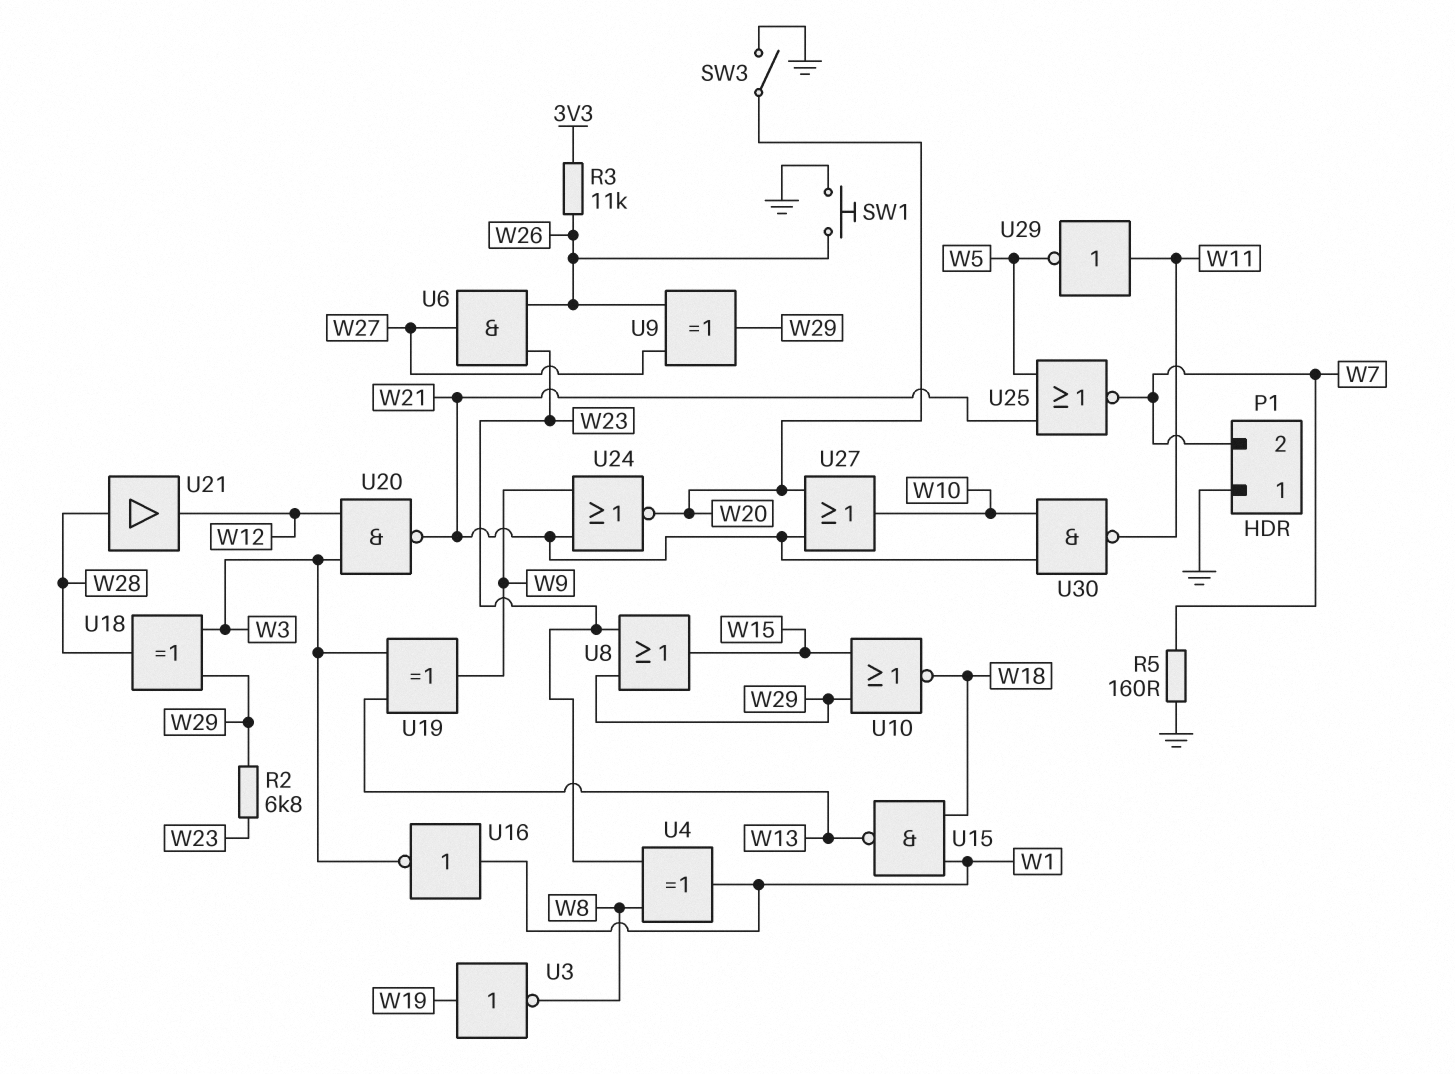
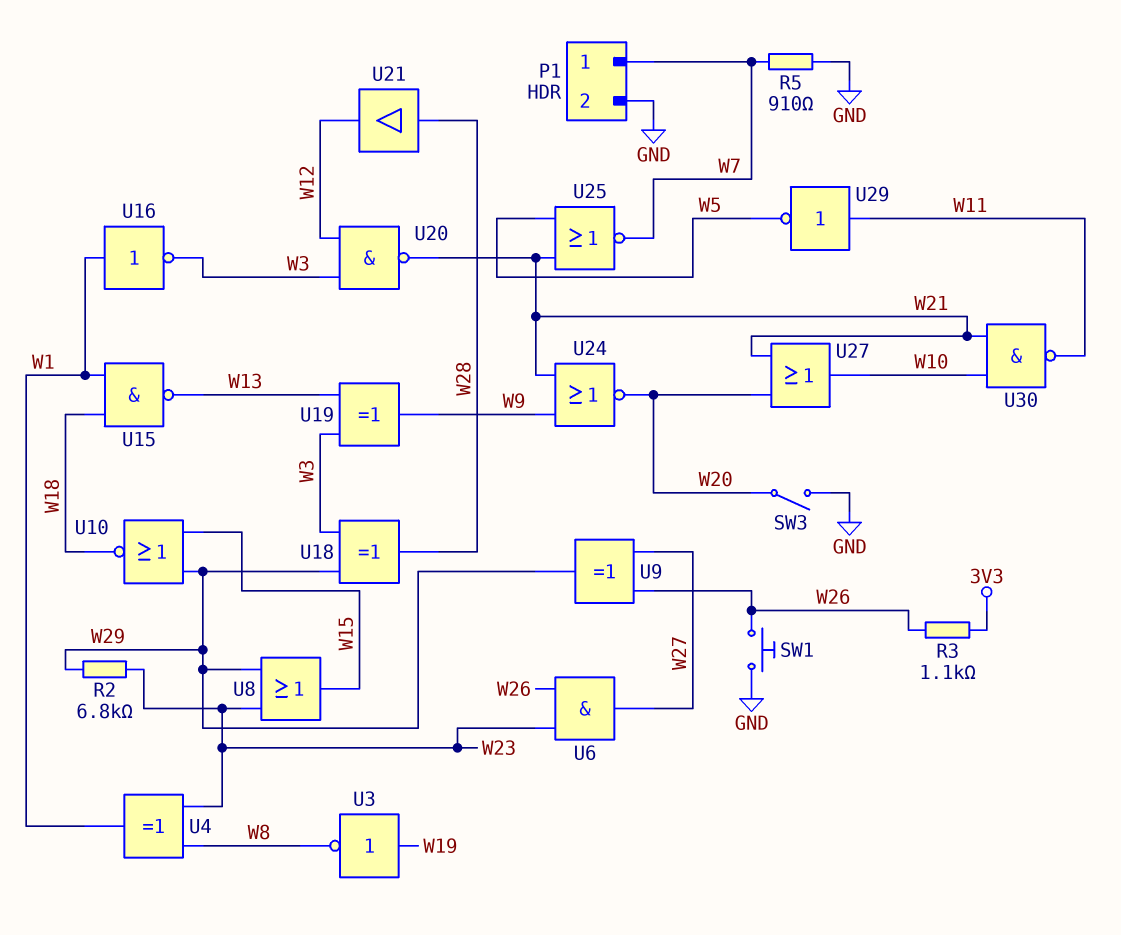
P1 pin 1: GND -> W7
P1 pin 2: W7 -> GND
R3: 11k (3V3, W26) -> 1.1k (3V3, W26)
R5: 160 (GND, W7) -> 910 (GND, W7)

